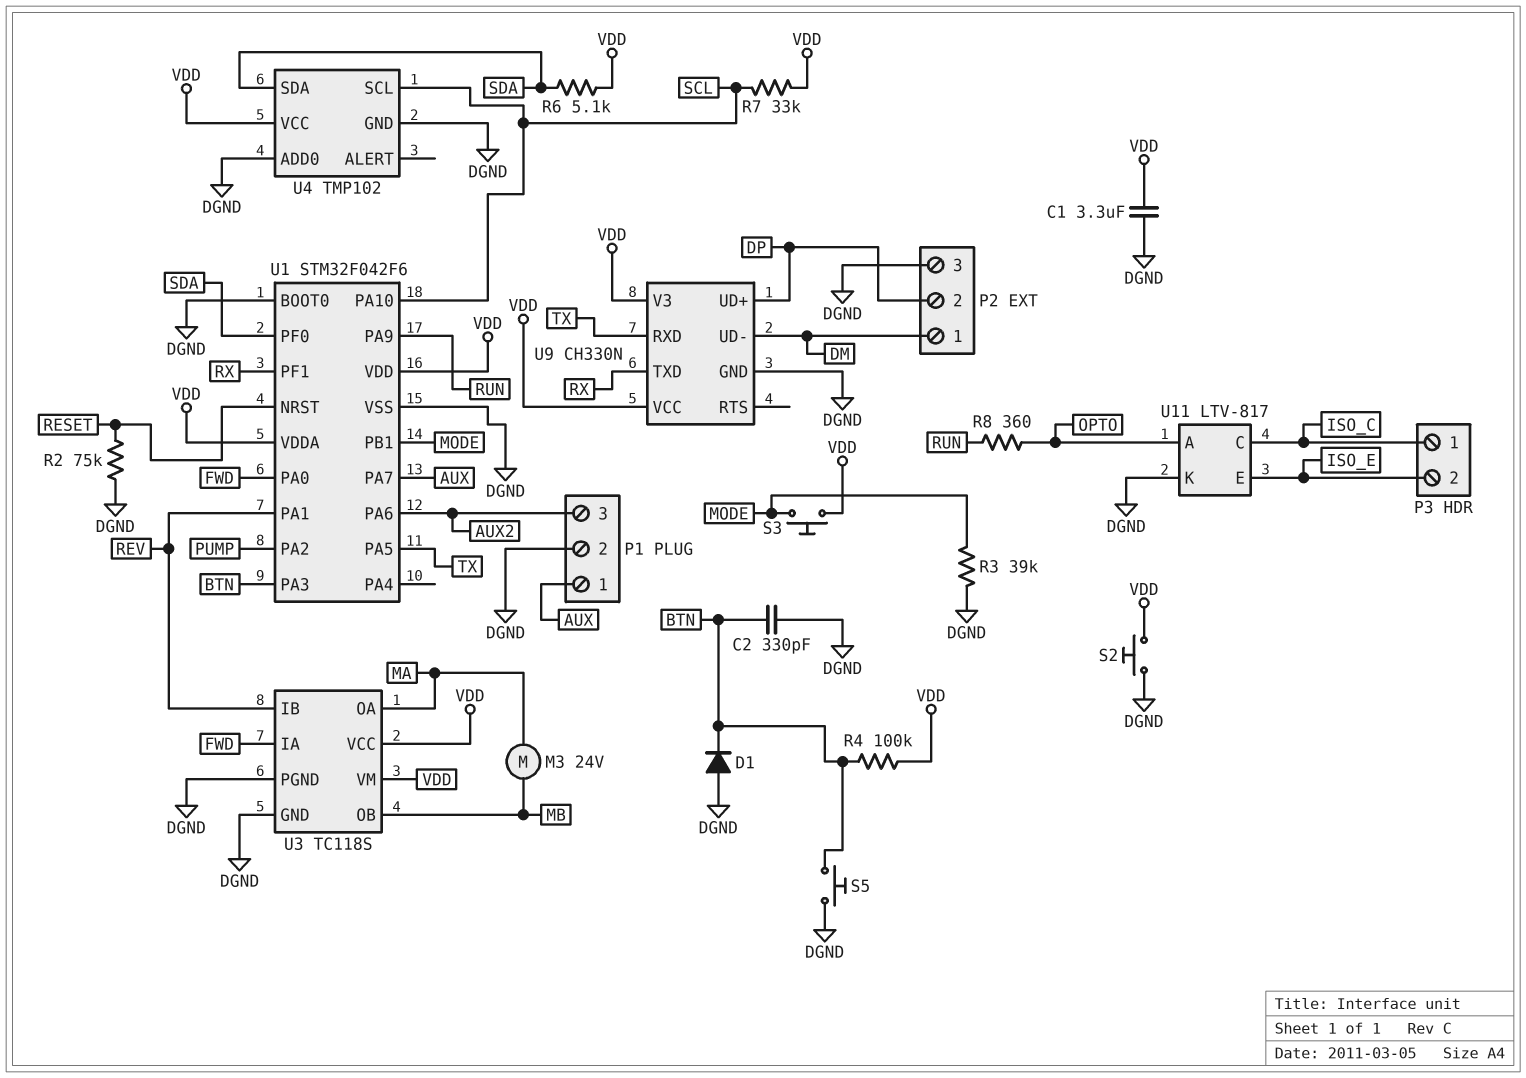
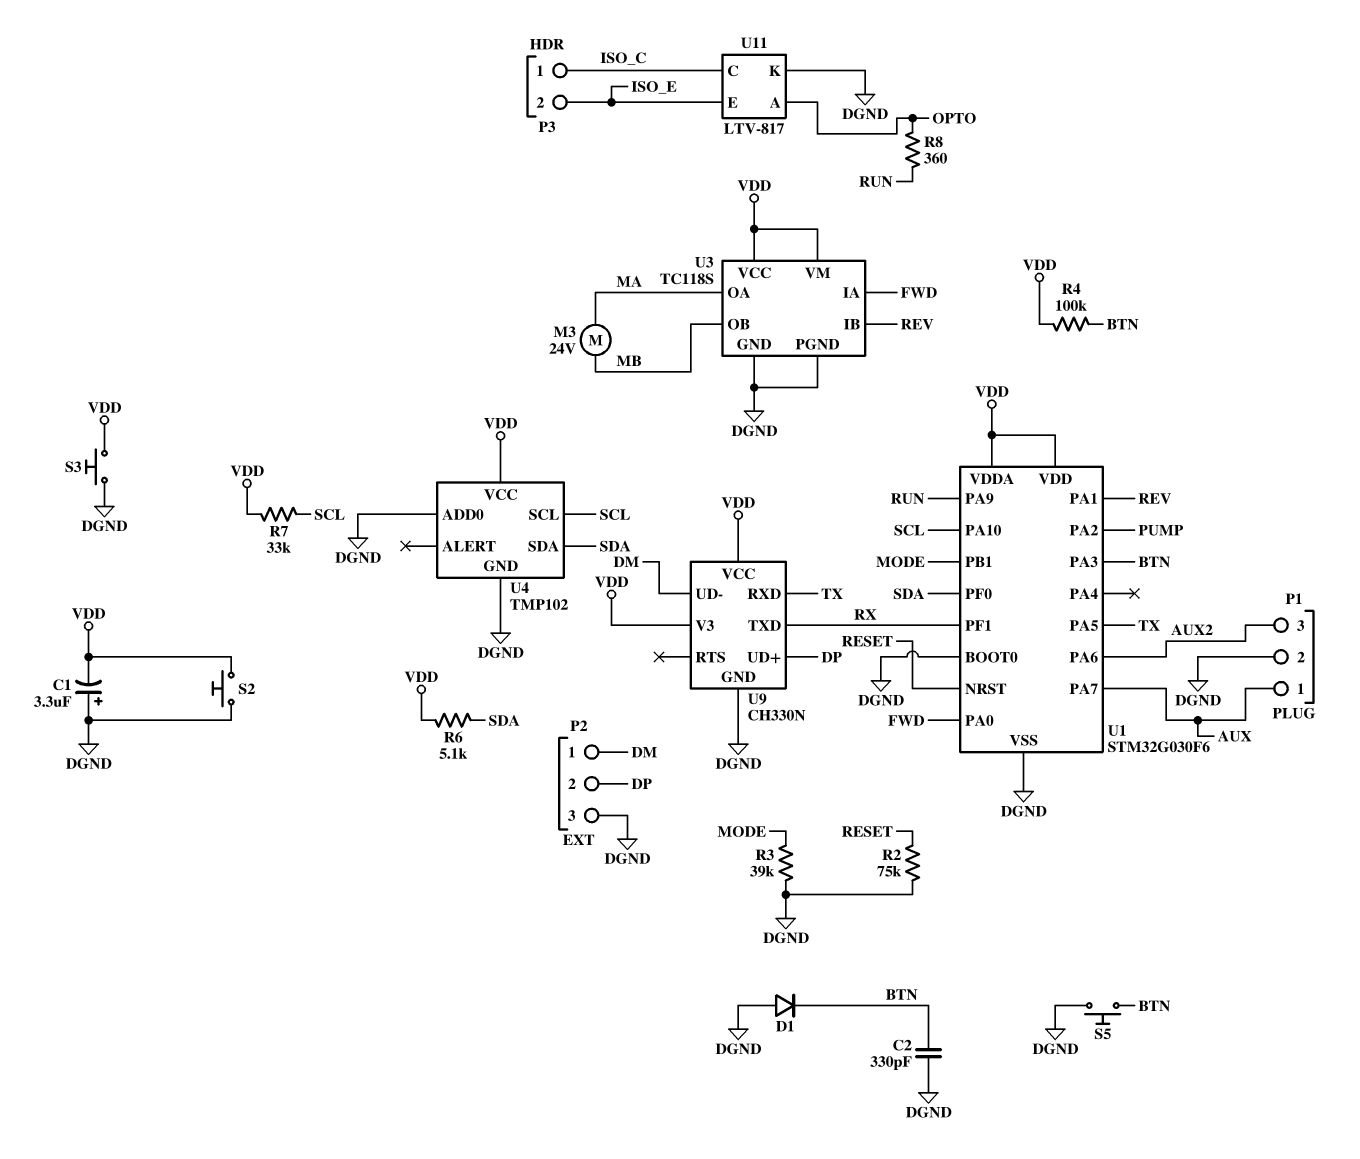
C1: 3.3uF (DGND, VDD) -> 3.3uF (plus DGND, minus VDD)
S3: button (MODE, VDD) -> button (DGND, VDD)
U1: STM32F042F6 -> STM32G030F6

